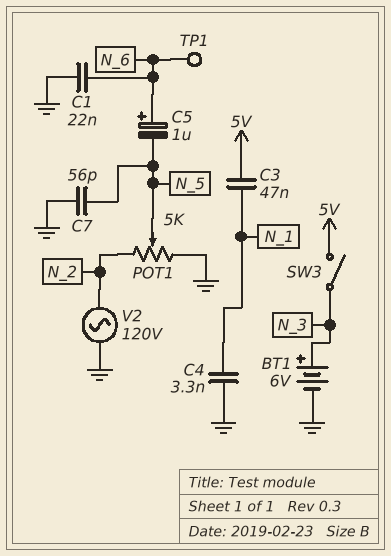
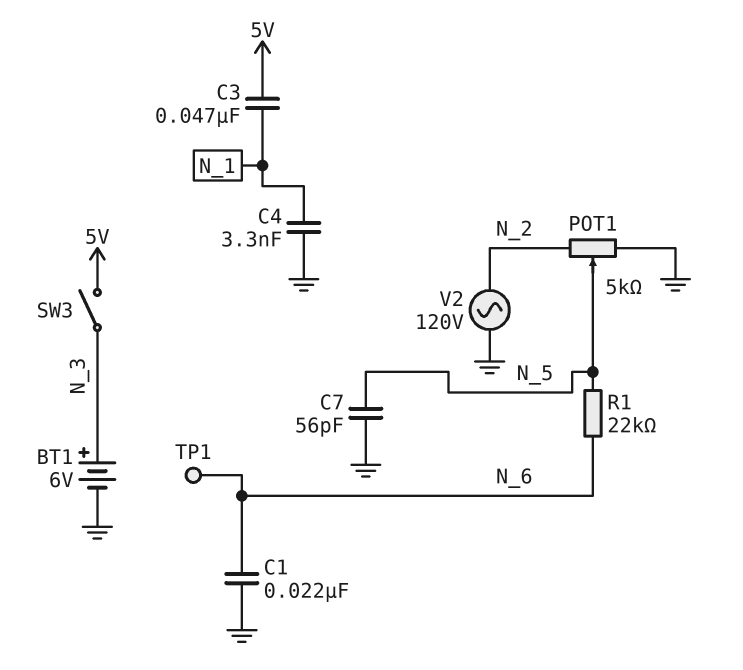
C5: 1uF (plus N_6, minus N_5) -> none
R1: none -> 22k (N_5, N_6)

